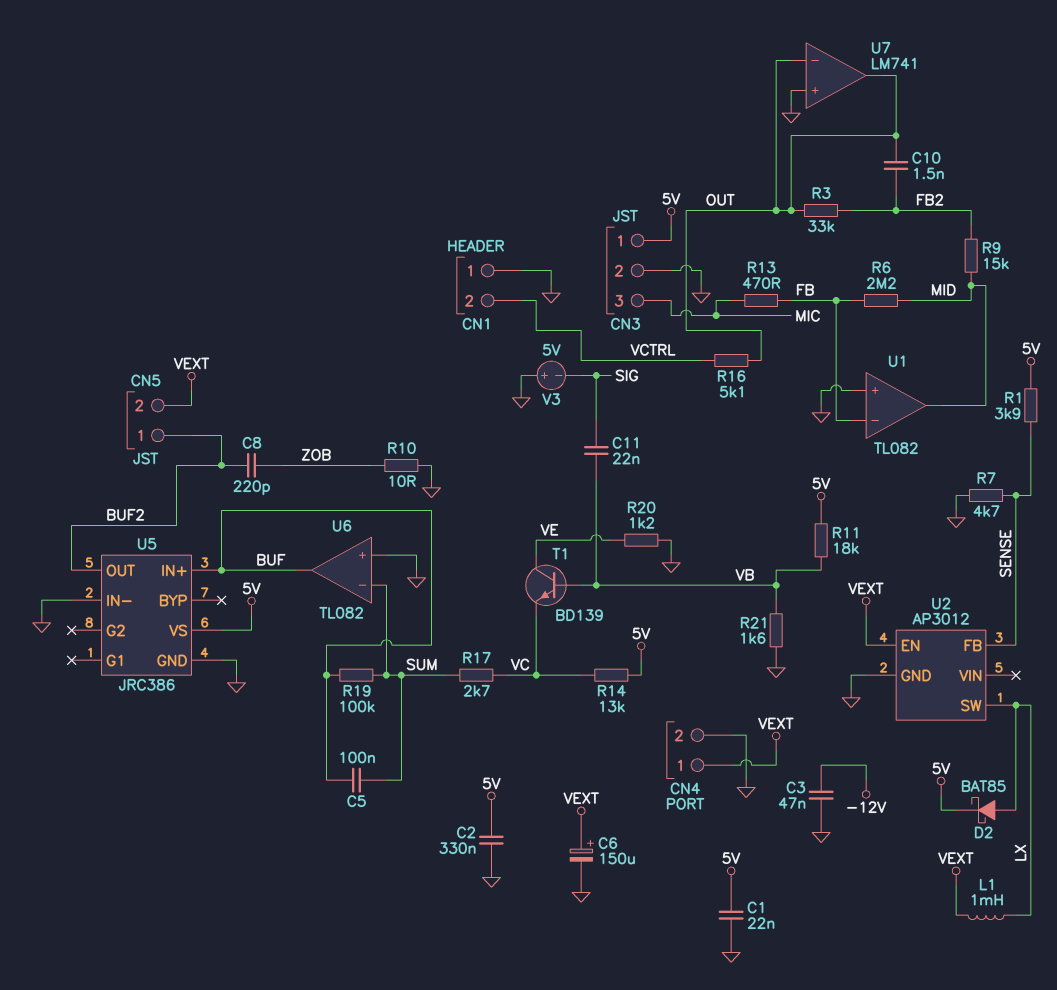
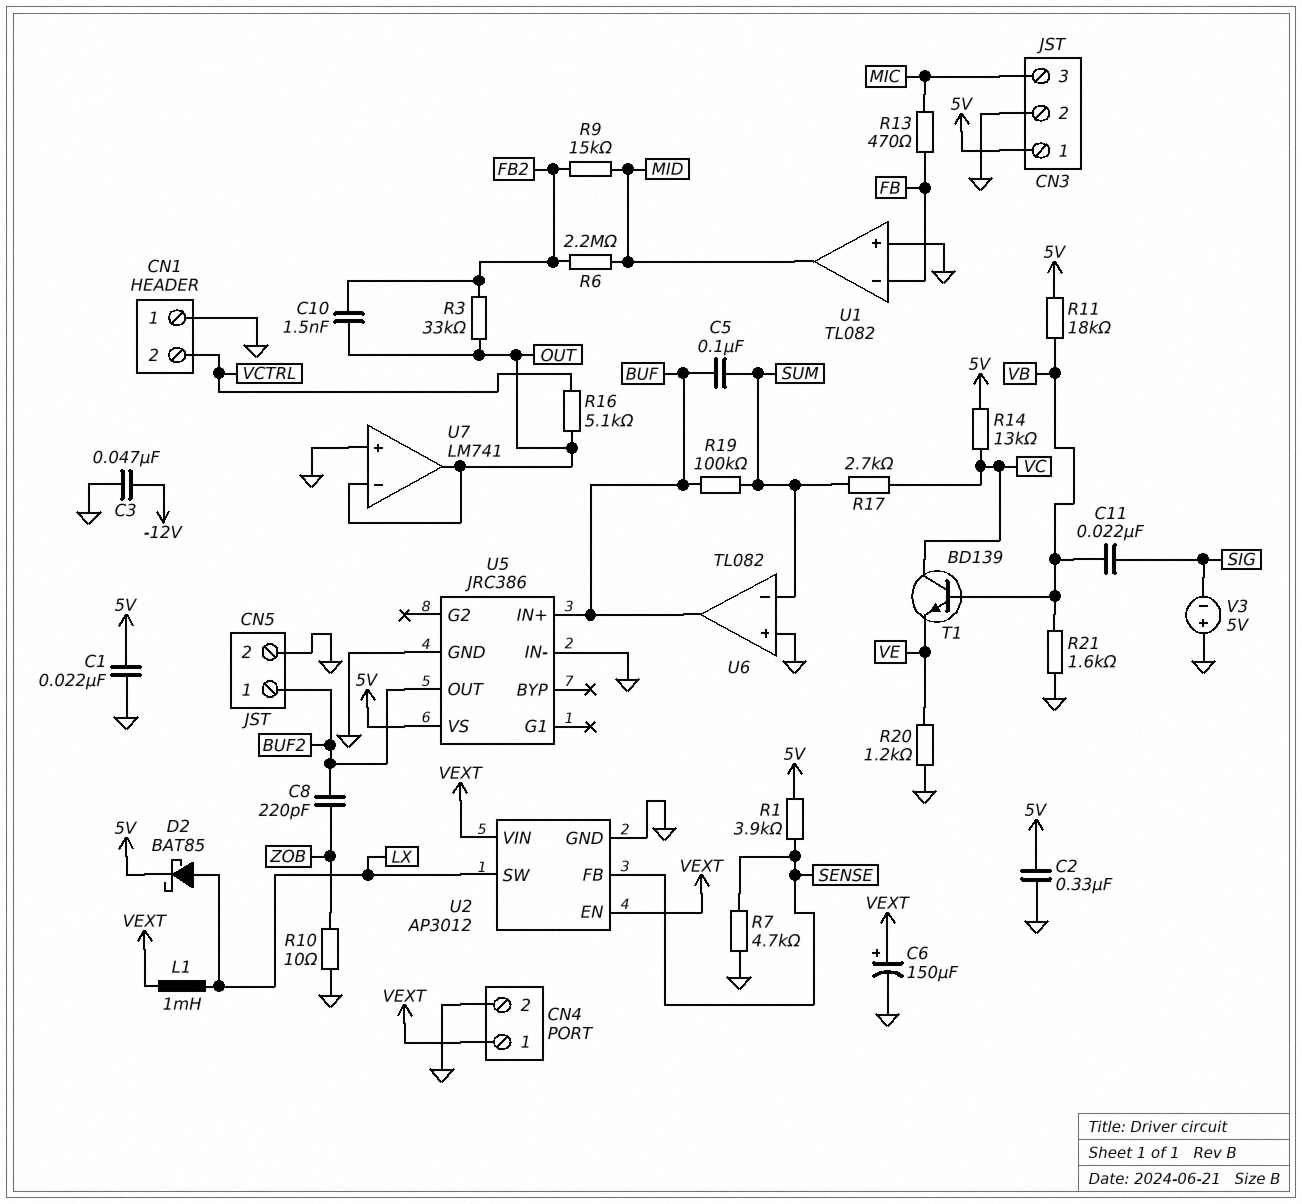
CN5 pin 2: VEXT -> GND
R6: 2.2M (FB, MID) -> 2.2M (FB2, MID)
T1: NPN BD139 (B VB, C VE, E VC) -> NPN BD139 (B VB, C VC, E VE)
U2 pin VIN: none -> VEXT

